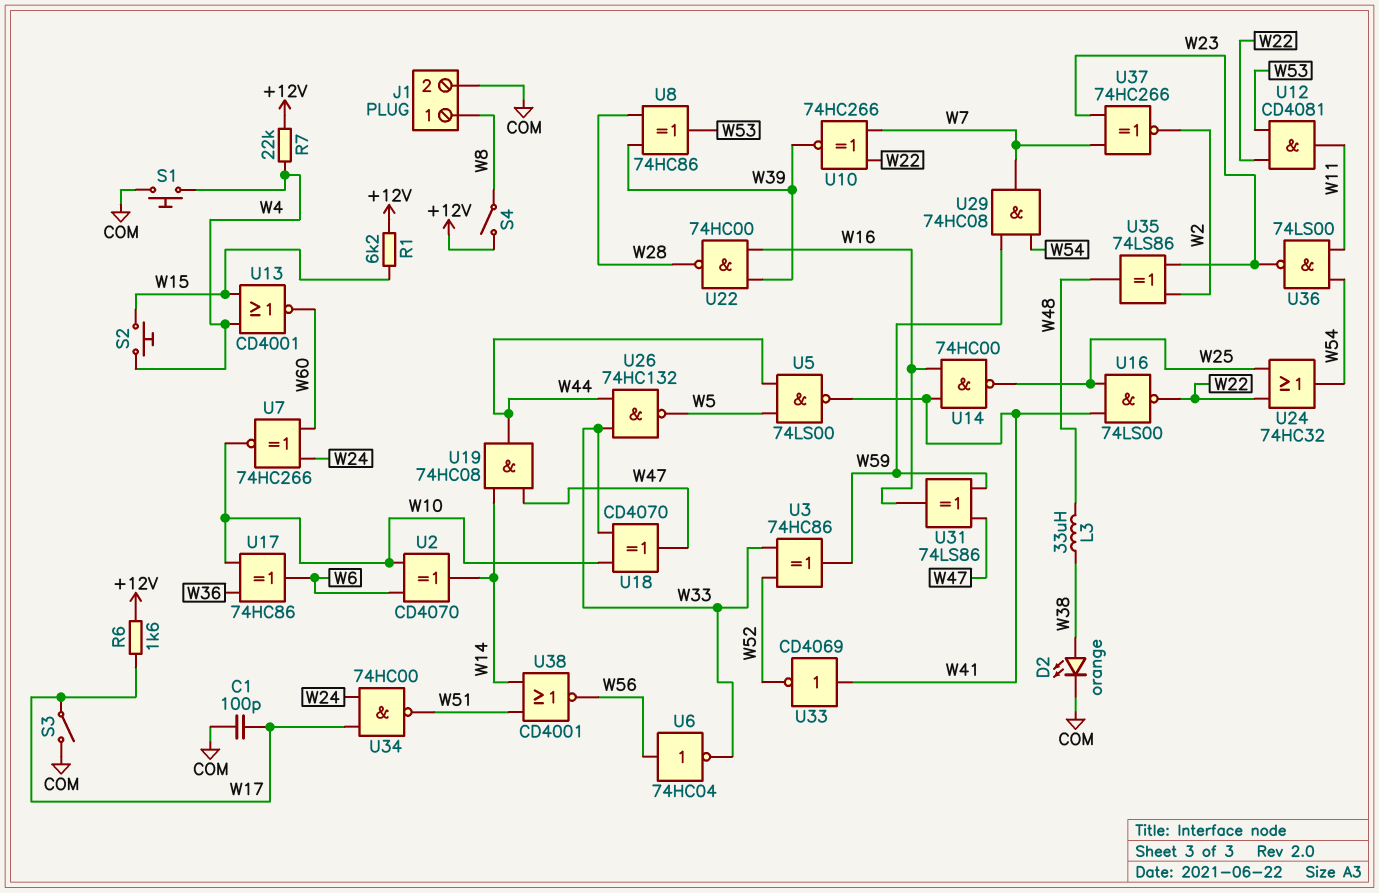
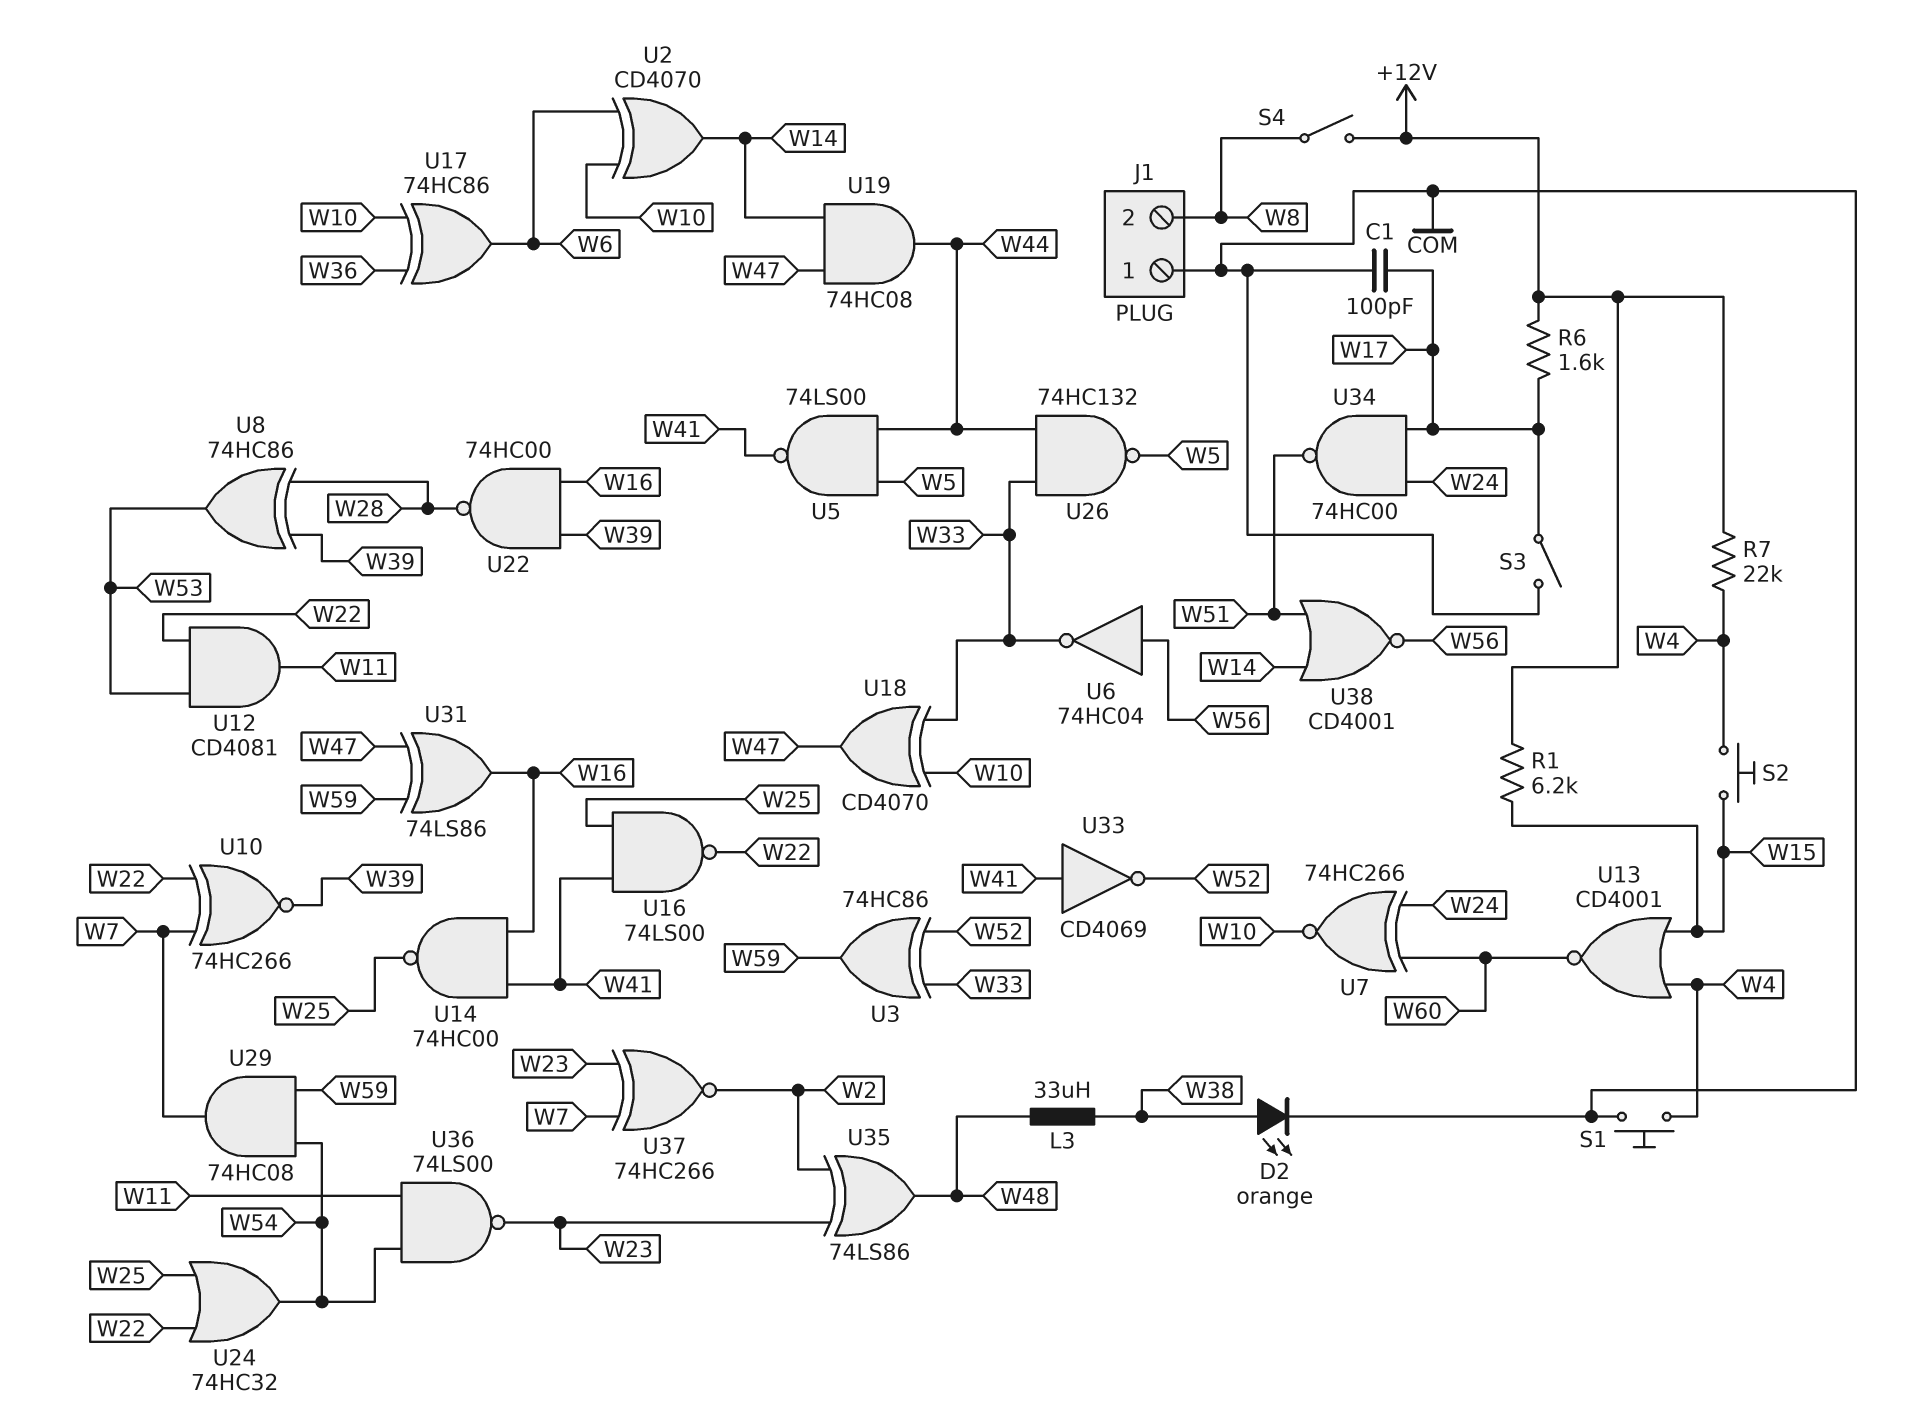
J1 pin 1: W8 -> COM
J1 pin 2: COM -> W8

